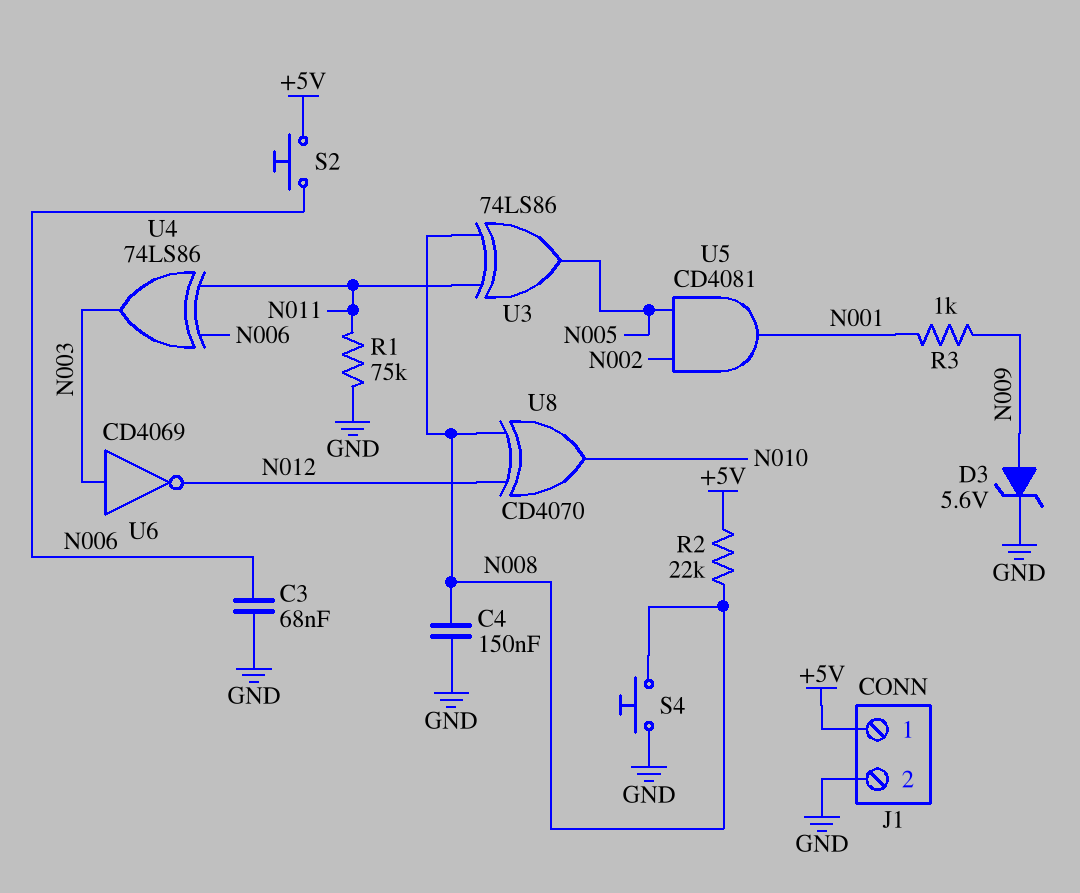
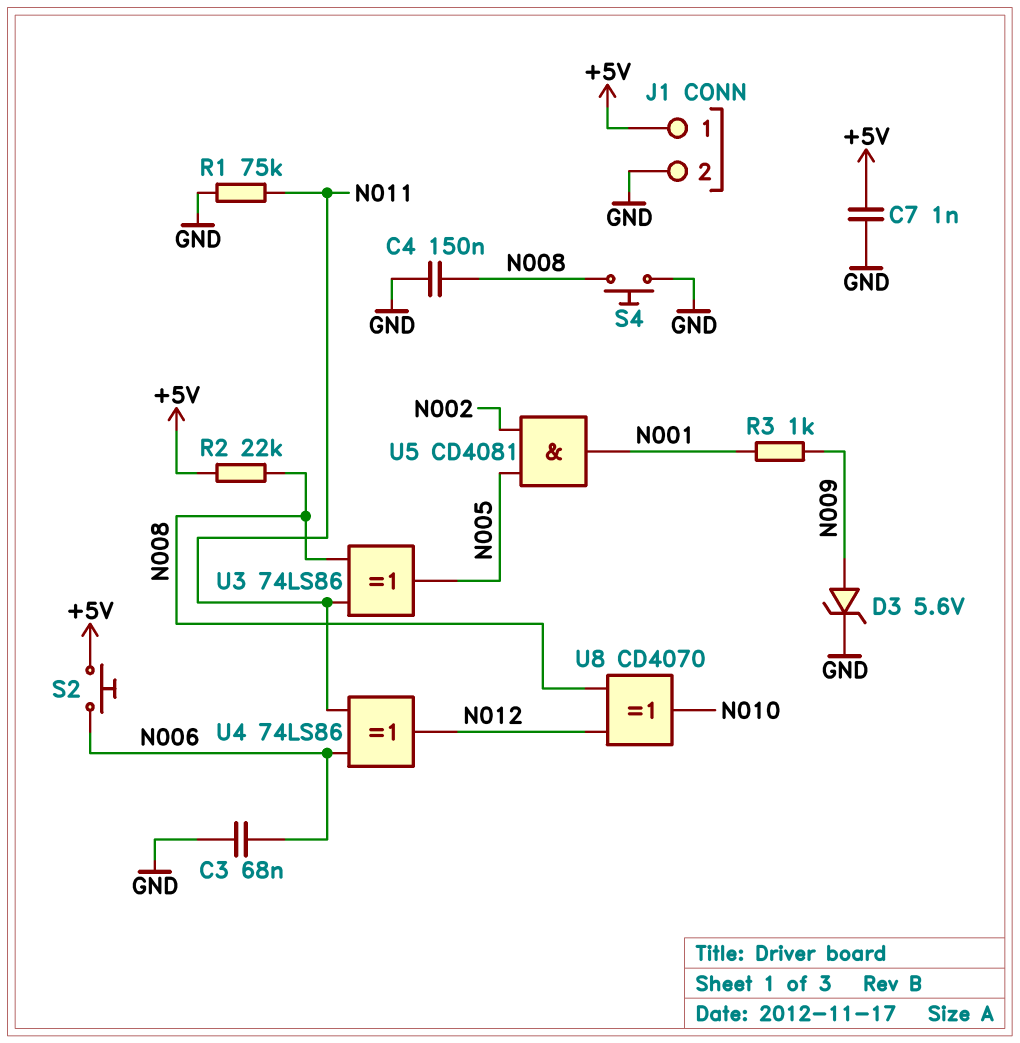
C7: none -> 1nF (+5V, GND)
U4: XOR 74LS86 (in N006, in N011, out N003) -> XOR 74LS86 (in N006, in N011, out N012)
U6: NOT CD4069 (in N003, out N012) -> none

